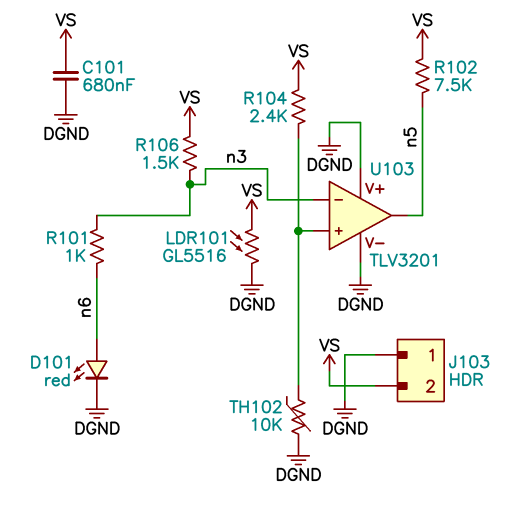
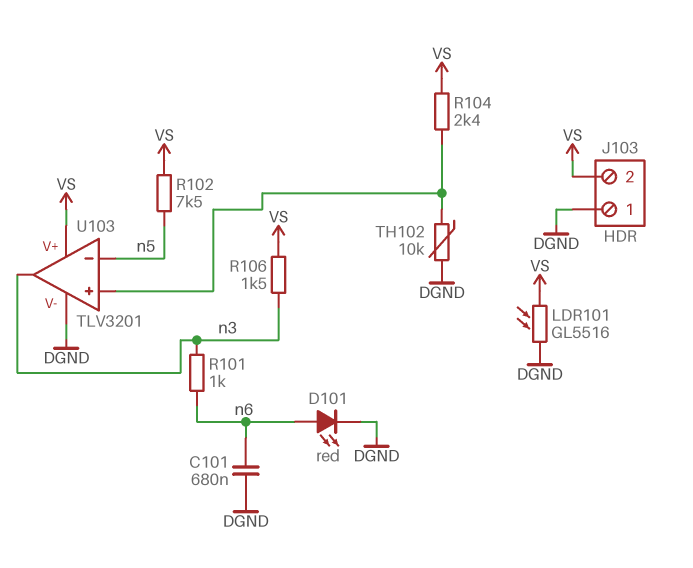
C101: 680nF (DGND, VS) -> 680nF (DGND, n6)
U103 pin V+: DGND -> VS
U103 pin in-: n3 -> n5
U103 pin out: n5 -> n3

